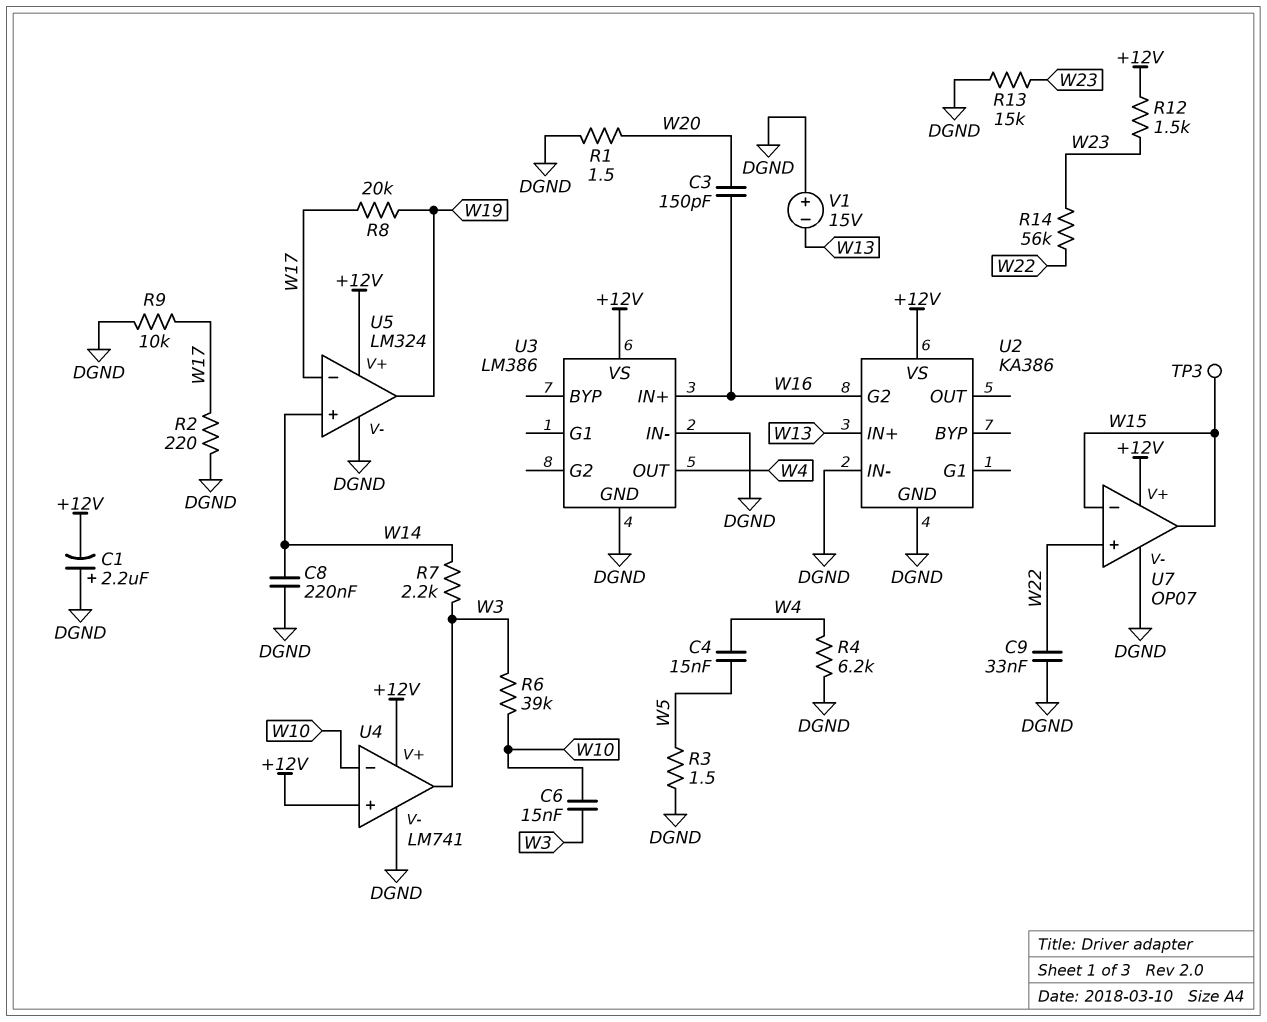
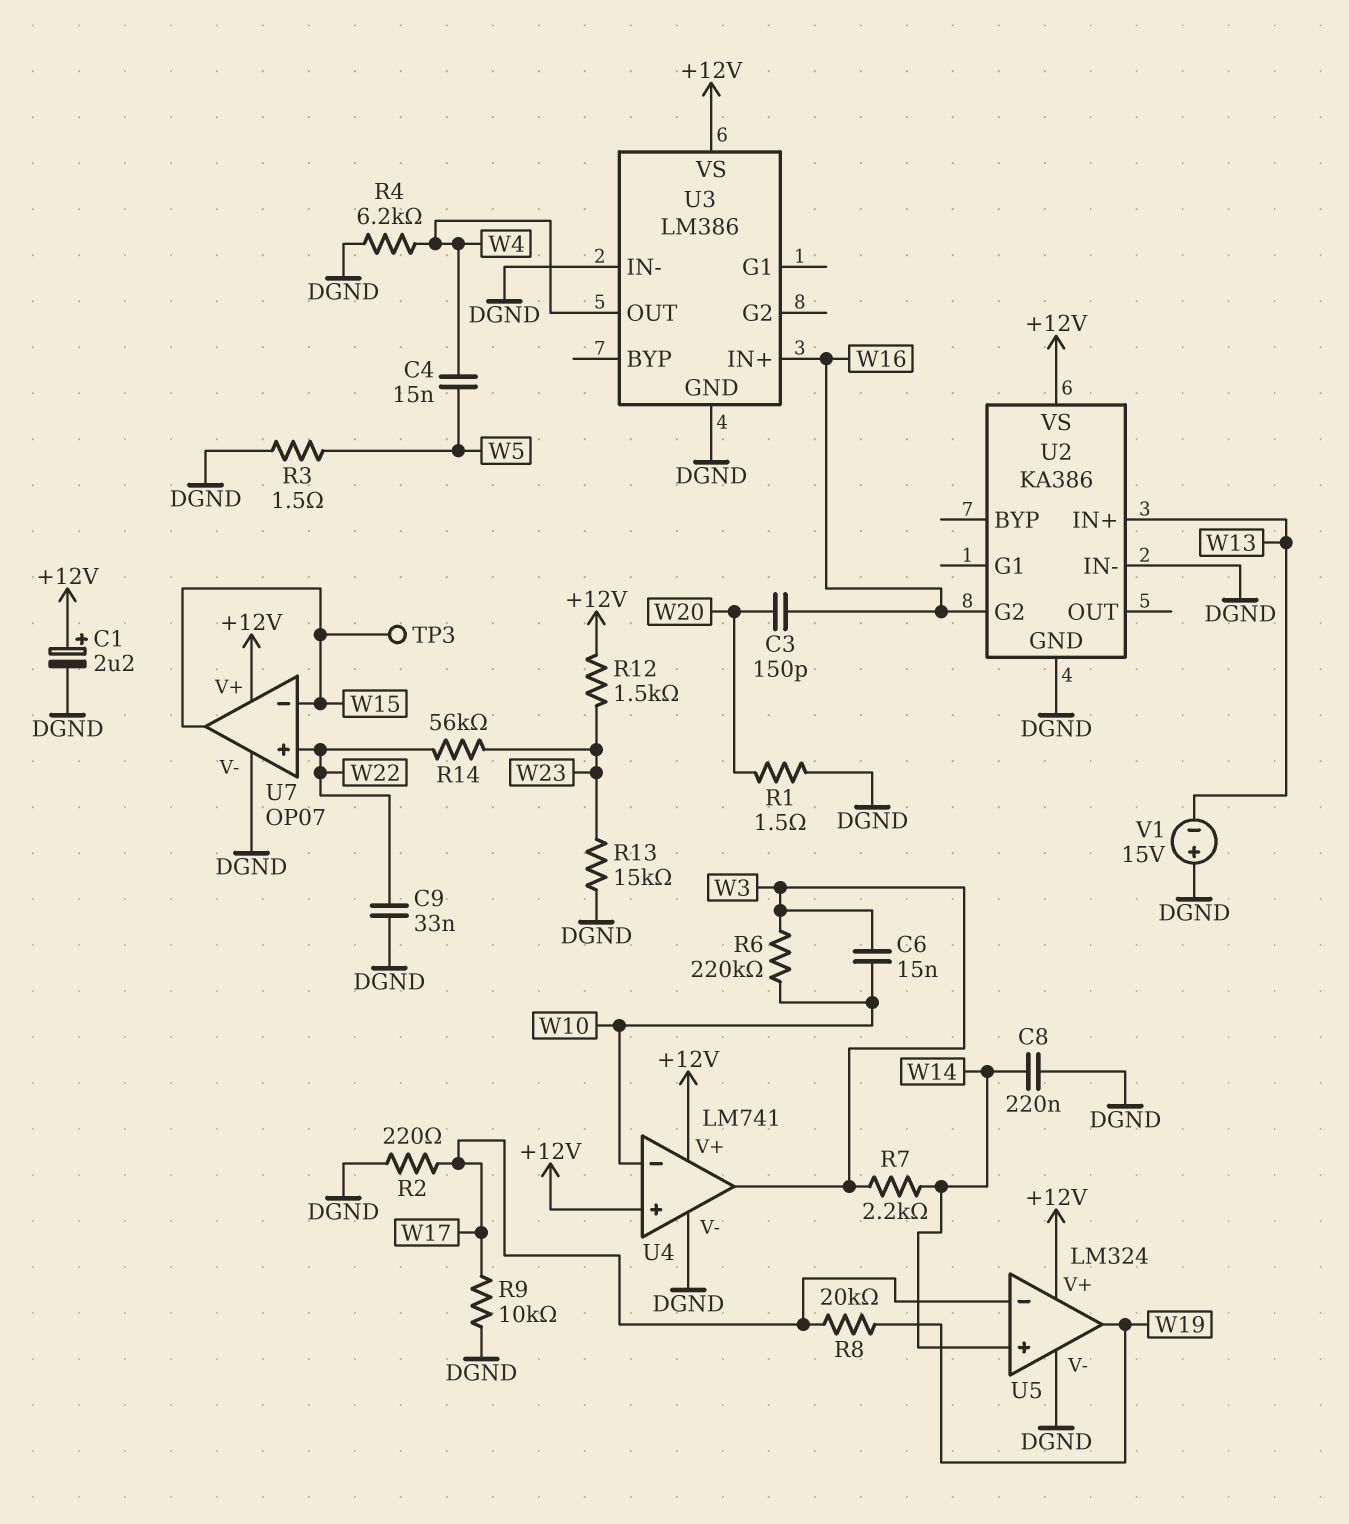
C1: 2.2uF (plus DGND, minus +12V) -> 2.2uF (plus +12V, minus DGND)
R6: 39k (W3, W10) -> 220k (W3, W10)

